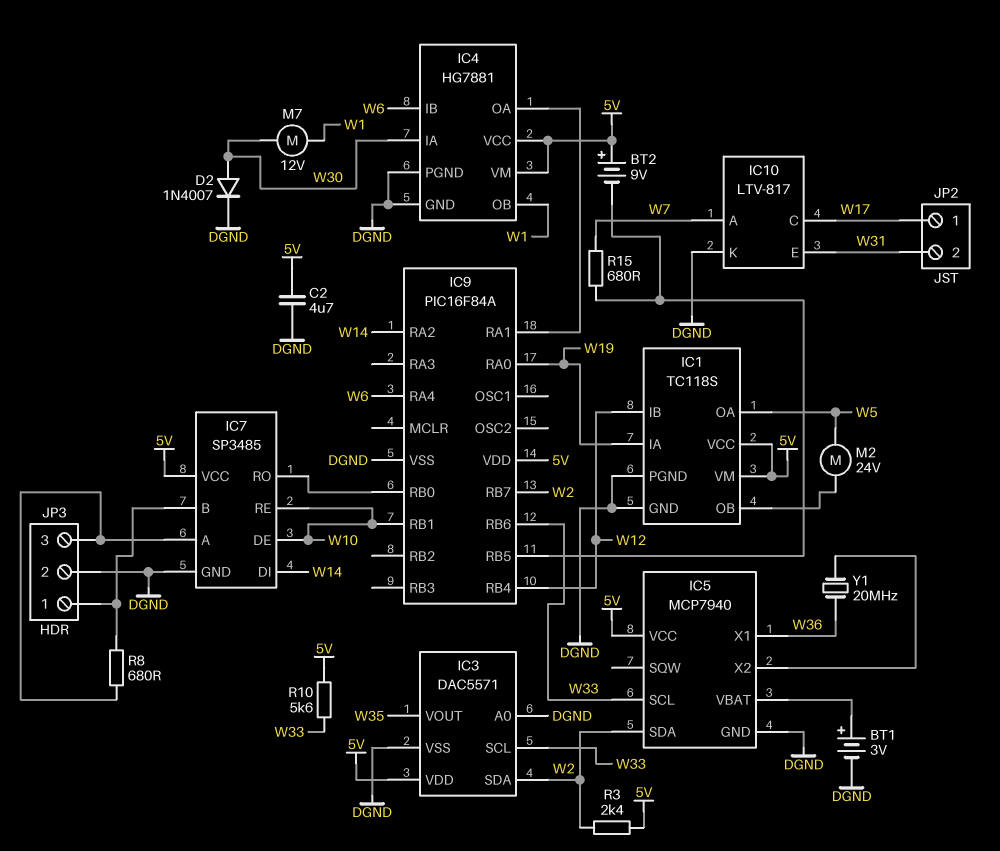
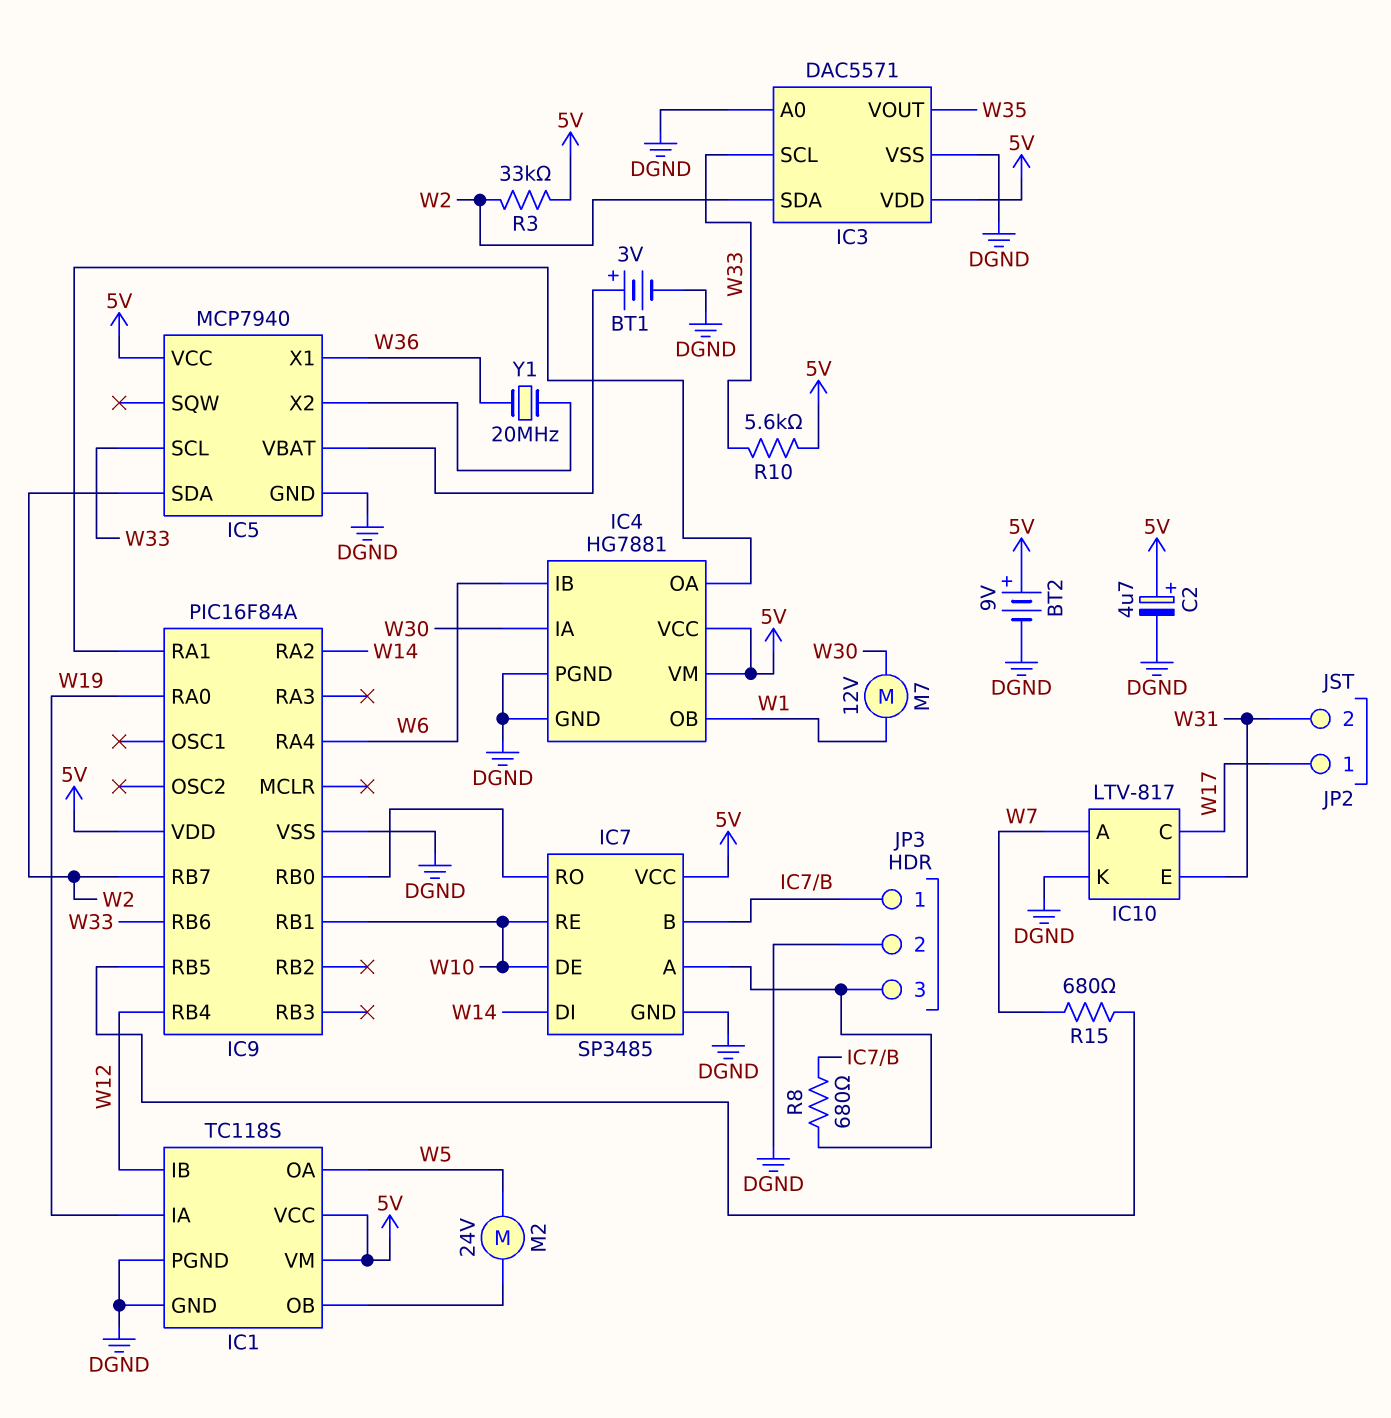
BT2: 9V (plus 5V, minus IC9/RB5) -> 9V (plus 5V, minus DGND)
C2: 4.7uF (5V, DGND) -> 4.7uF (plus 5V, minus DGND)
D2: diode 1N4007 (A W30, K DGND) -> none
R3: 2.4k (5V, W2) -> 33k (5V, W2)

